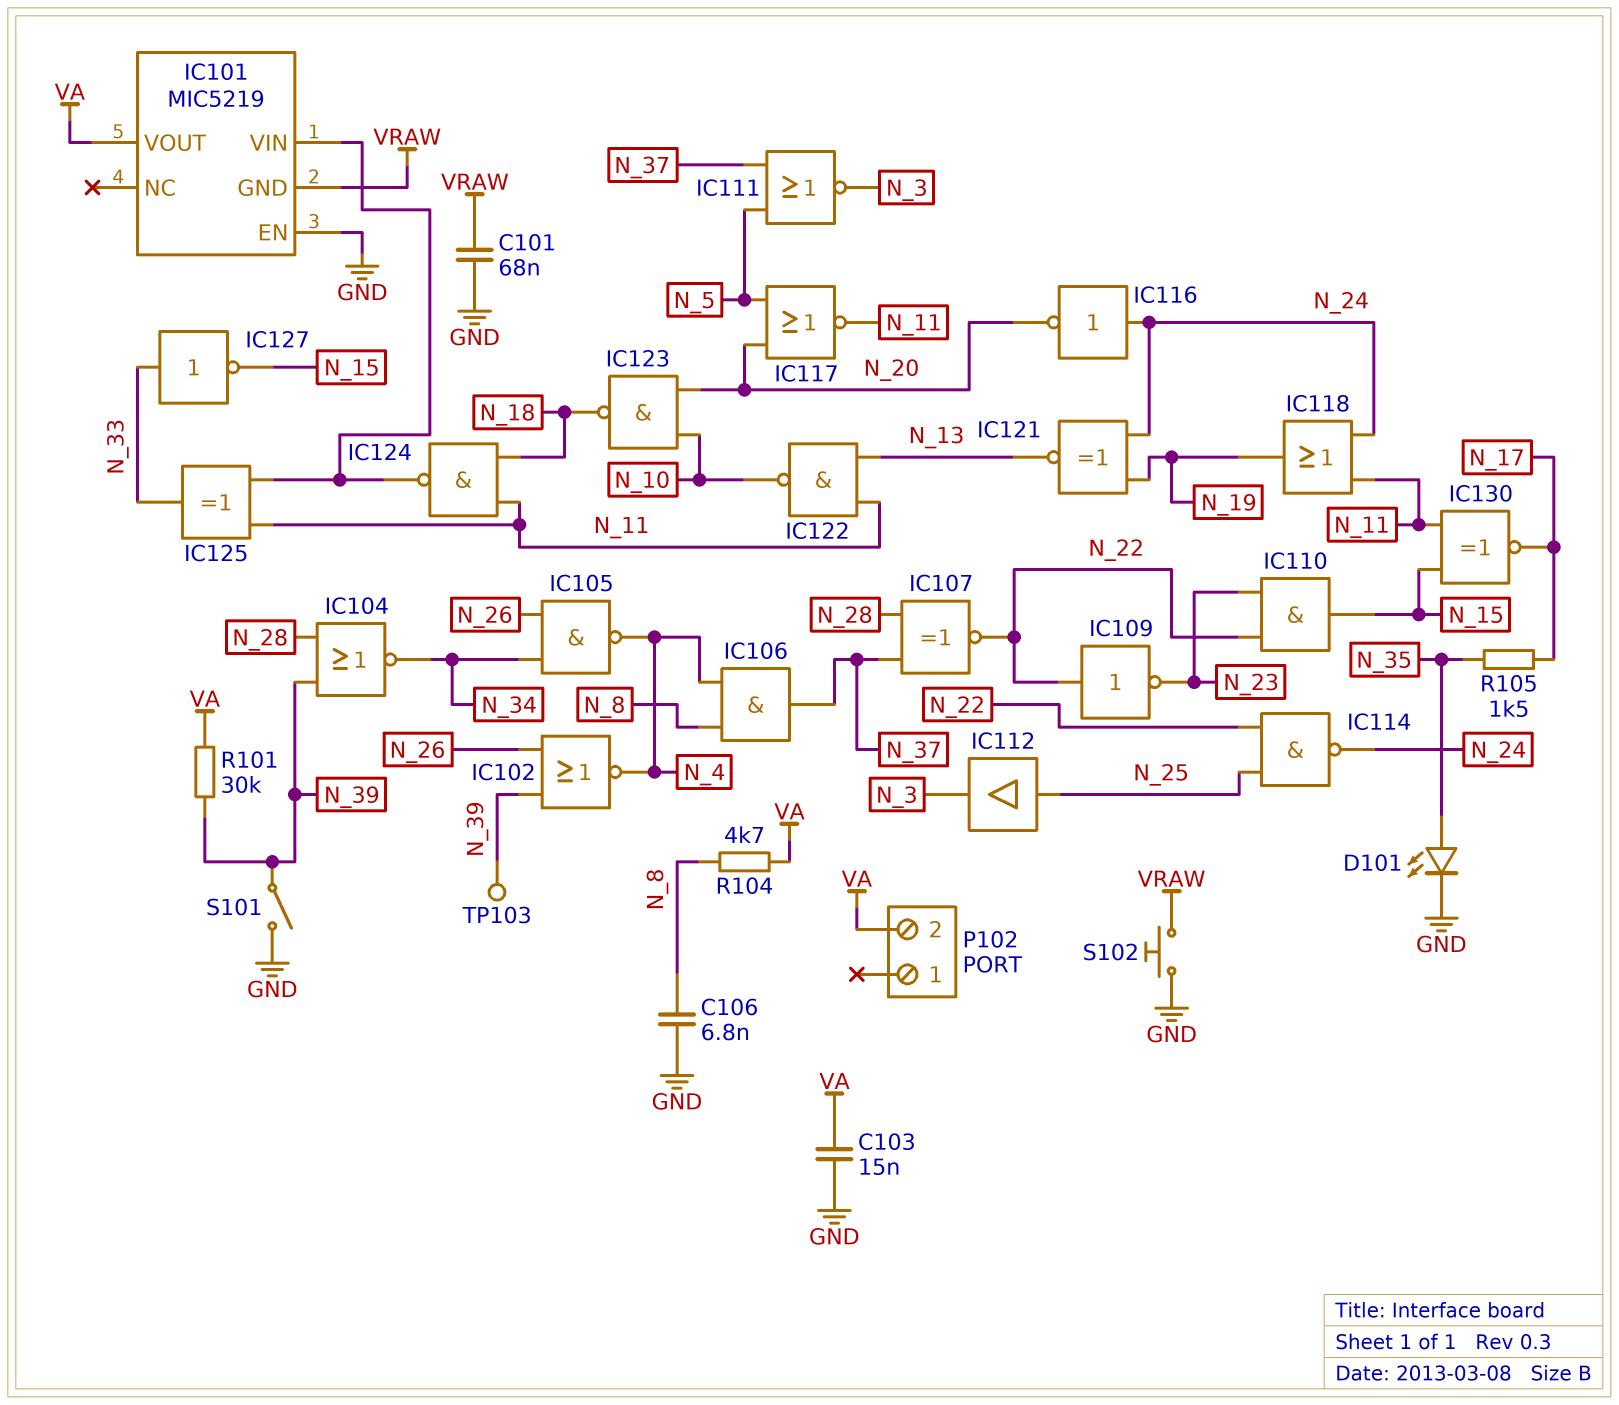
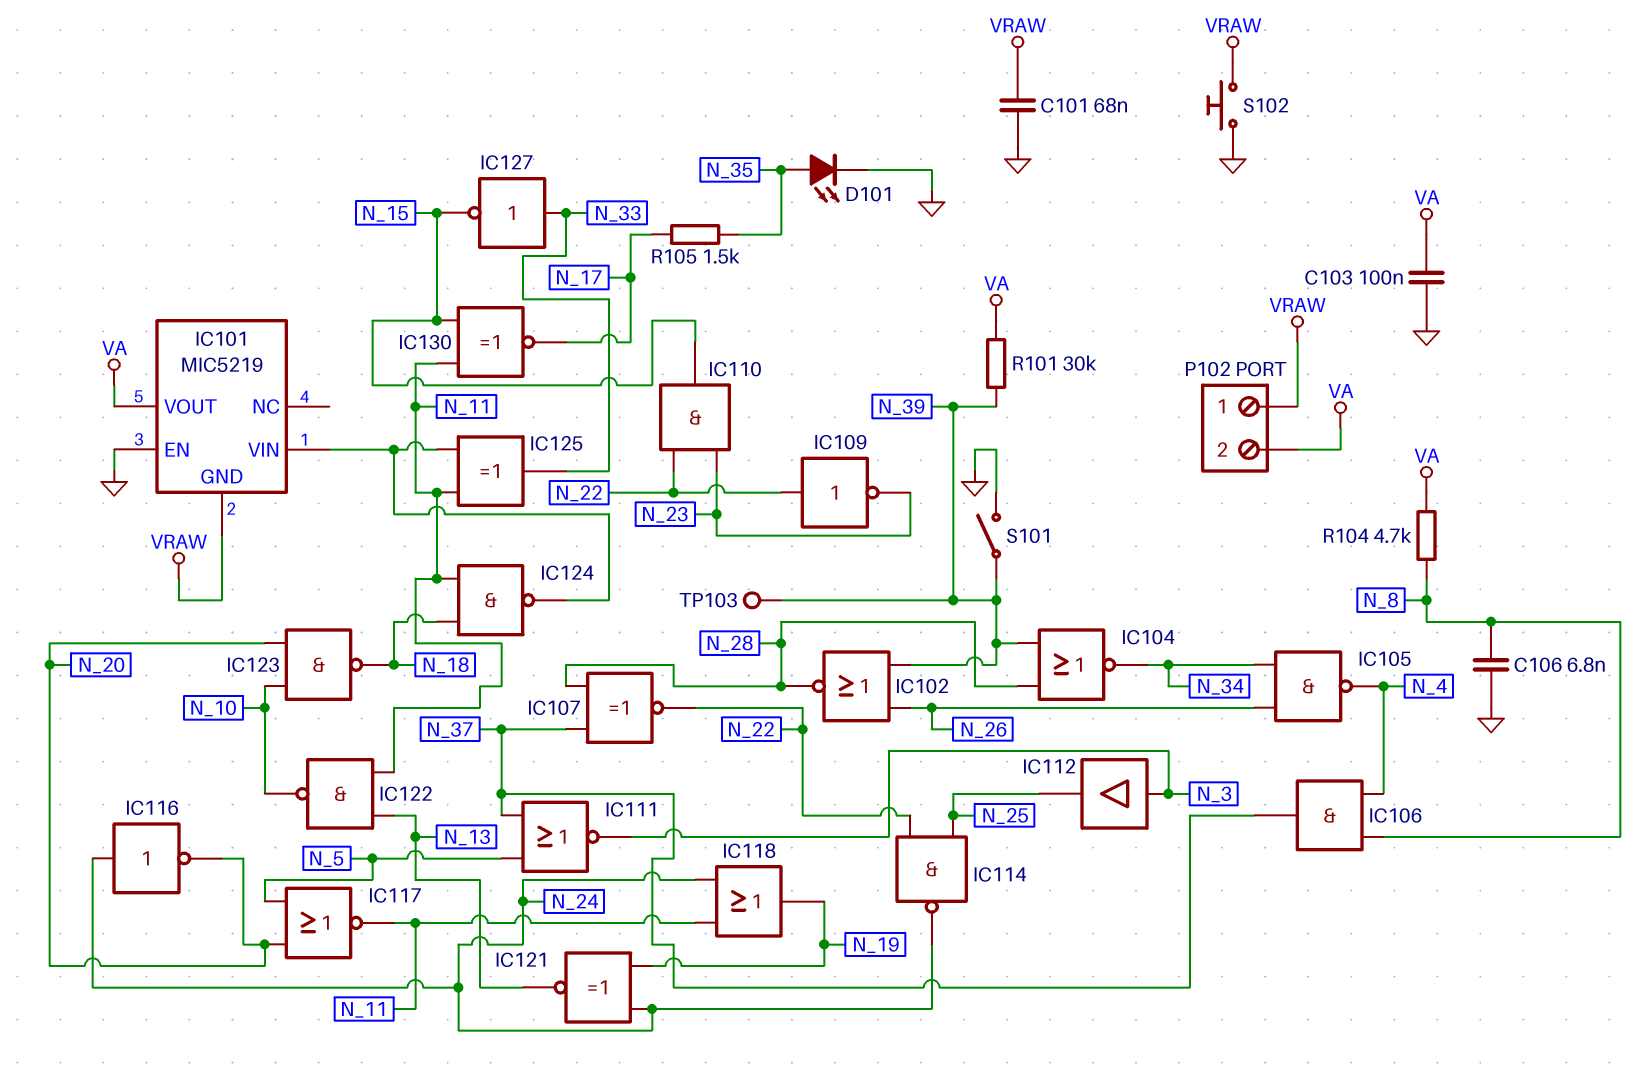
C103: 15nF (GND, VA) -> 100nF (GND, VA)
IC102: NOR (in N_26, in N_39, out N_4) -> NOR (in N_26, in N_39, out N_28)
IC112: buffer (in N_25, out N_3) -> buffer (in N_3, out N_25)
P102 pin 1: none -> VRAW

